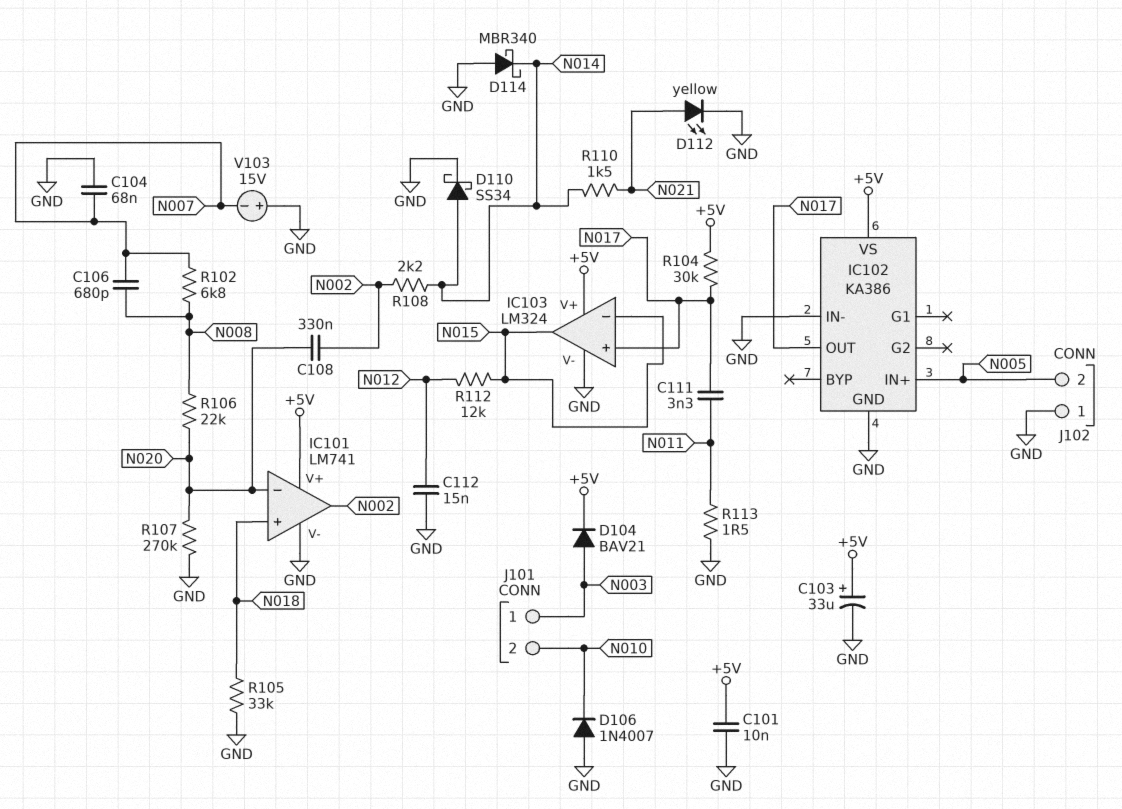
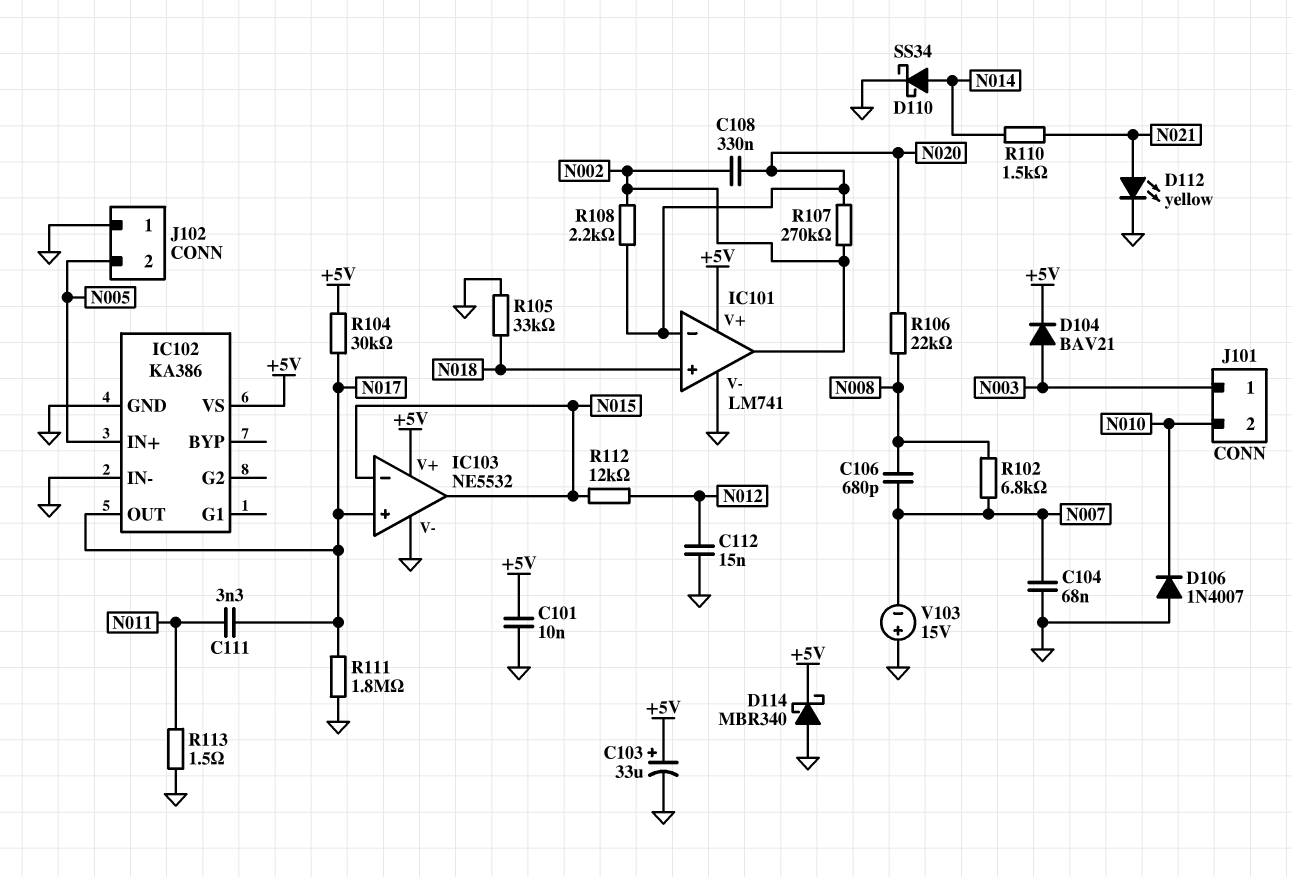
D114: schottky MBR340 (A GND, K N014) -> schottky MBR340 (A GND, K +5V)
IC103: LM324 -> NE5532
R107: 270k (GND, N020) -> 270k (N002, N020)
R108: 2.2k (N002, N014) -> 2.2k (N002, N020)
R111: none -> 1.8M (GND, N017)

